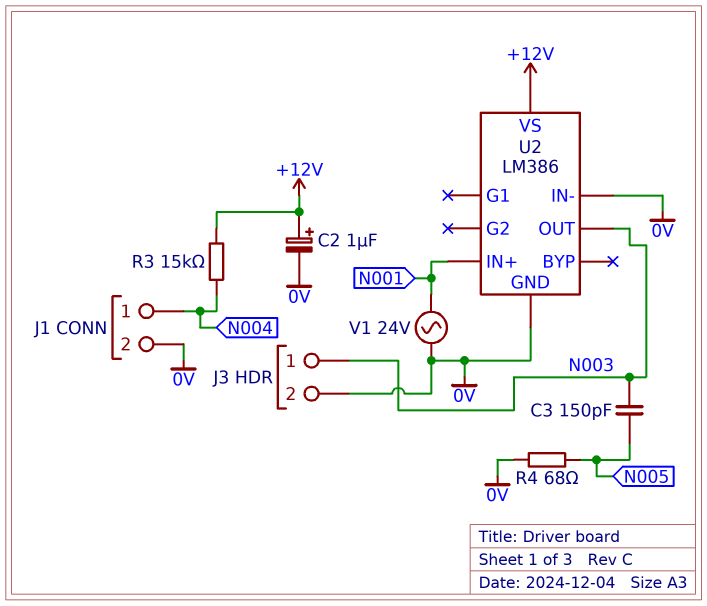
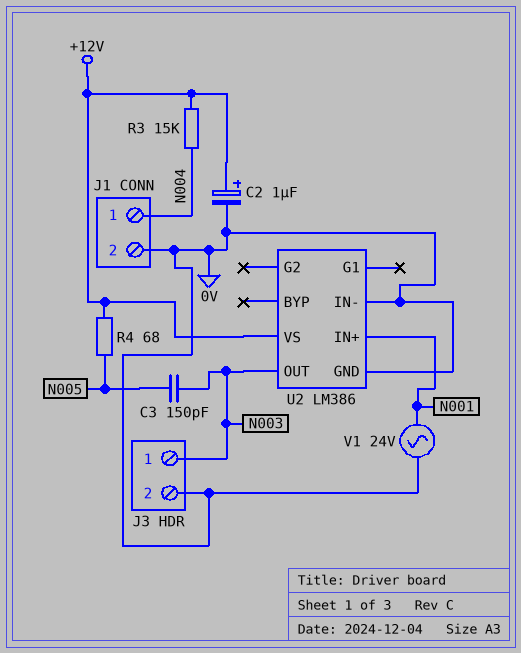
R4: 68 (0V, N005) -> 68 (+12V, N005)

